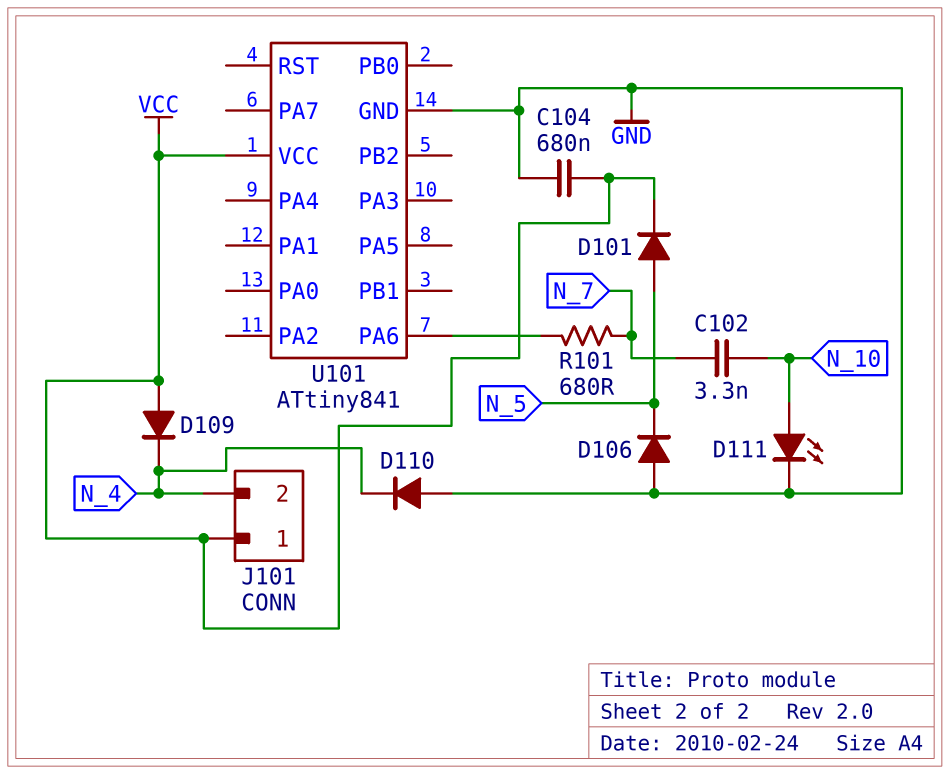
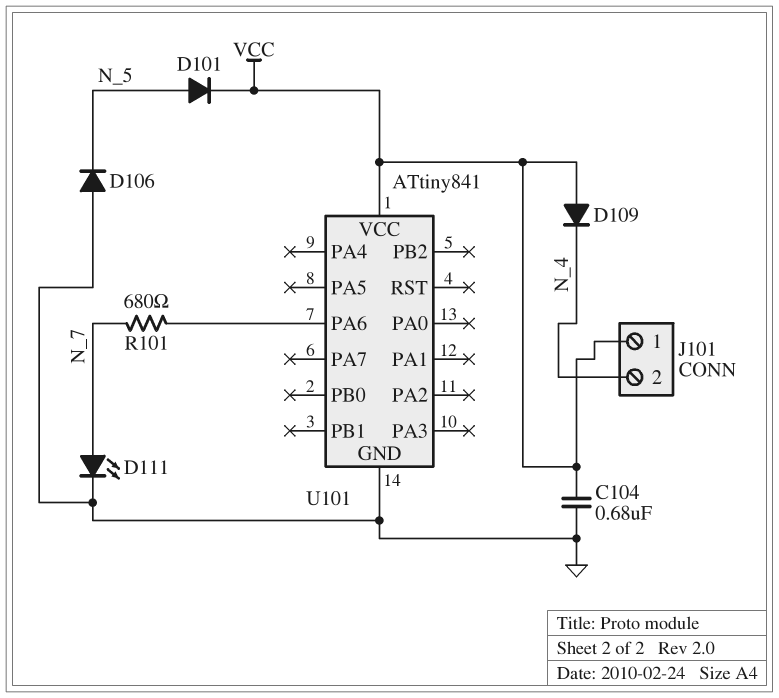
C102: 3.3nF (N_7, N_10) -> none
D110: diode (A GND, K N_4) -> none
D111: LED (A N_10, K GND) -> LED (A N_7, K GND)

